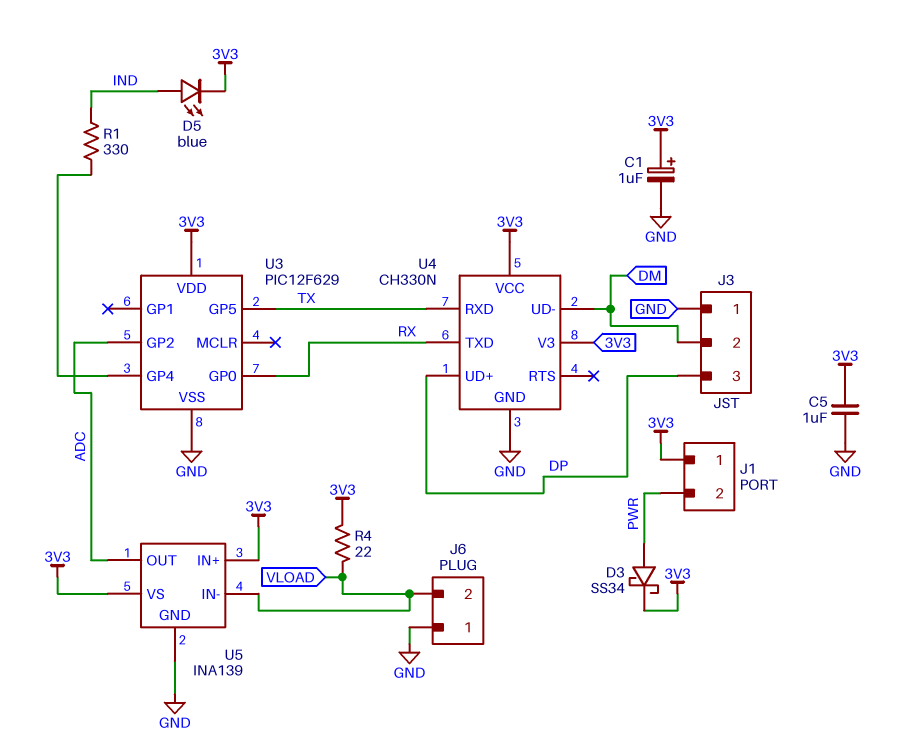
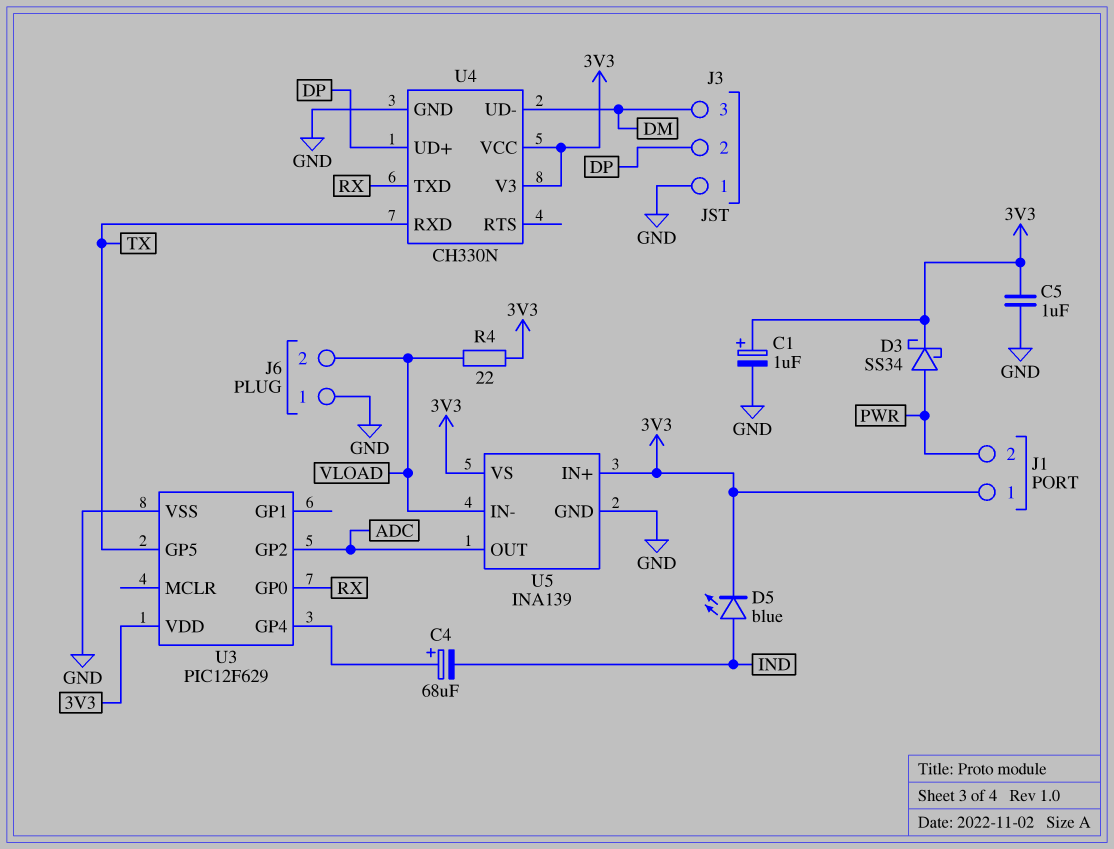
C4: none -> 68uF (plus U3/GP4, minus IND)
J3 pin 2: DM -> DP
J3 pin 3: DP -> DM
R1: 330 (IND, U3/GP4) -> none

